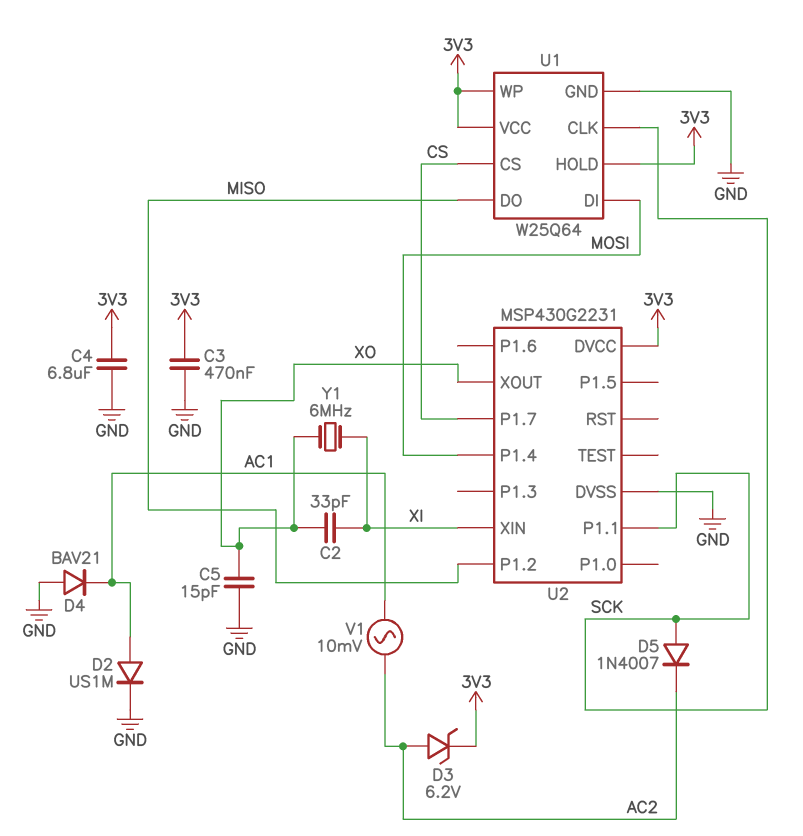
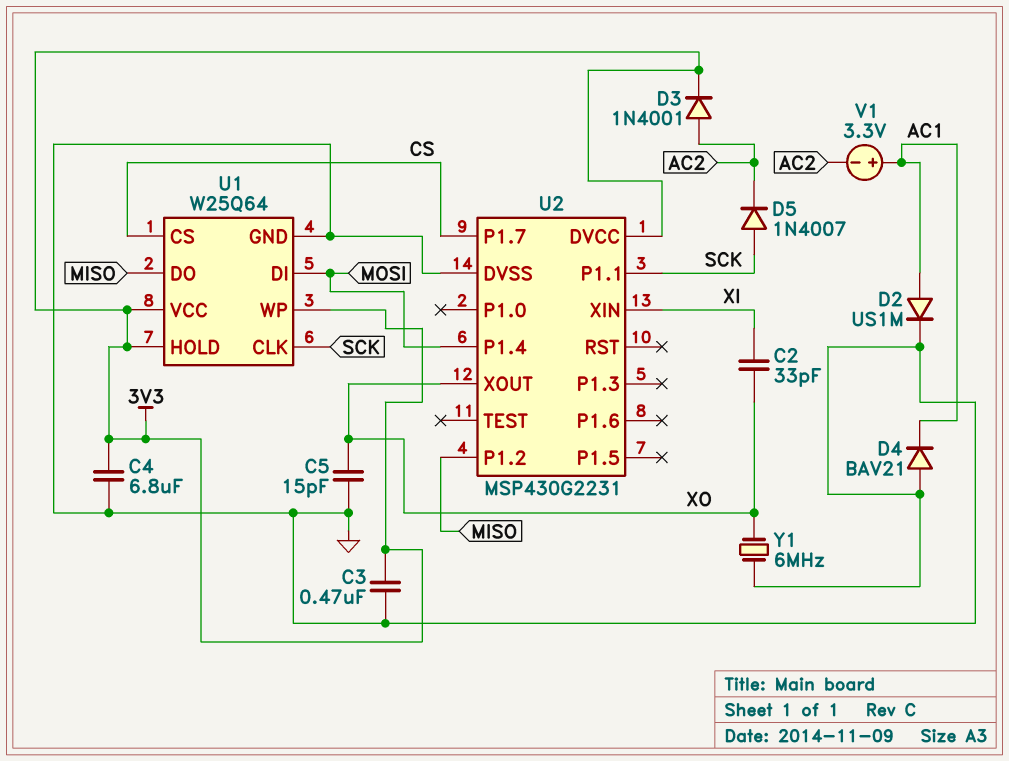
D3: zener 6.2V (A AC2, K 3V3) -> diode 1N4001 (A AC2, K 3V3)
V1: AC 10mV (AC1, AC2) -> 3.3V (plus AC1, minus AC2)
Y1: 6MHz (XI, XO) -> 6MHz (GND, XO)

